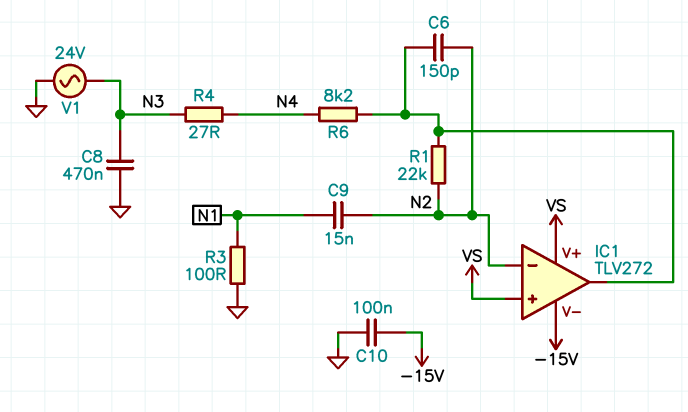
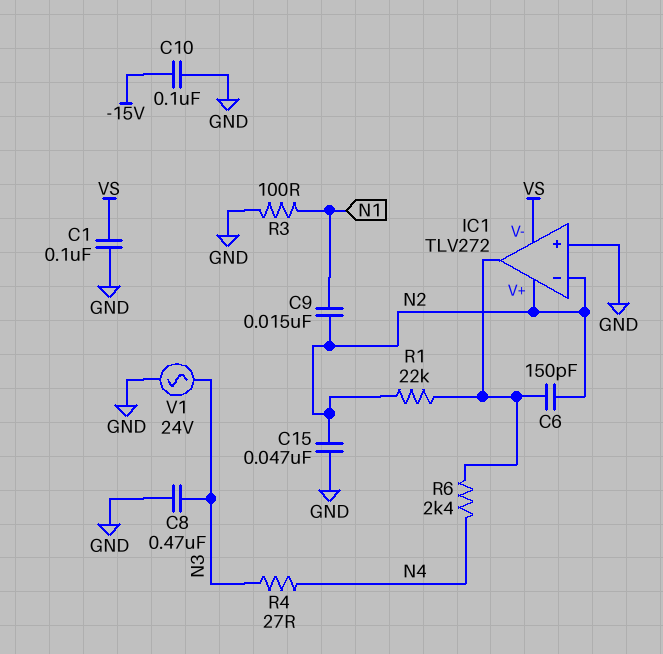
C1: none -> 100nF (GND, VS)
C15: none -> 47nF (GND, N2)
IC1 pin V+: VS -> N2
IC1 pin V-: -15V -> VS
IC1 pin in+: VS -> GND
R6: 8.2k (IC1/out, N4) -> 2.4k (IC1/out, N4)

